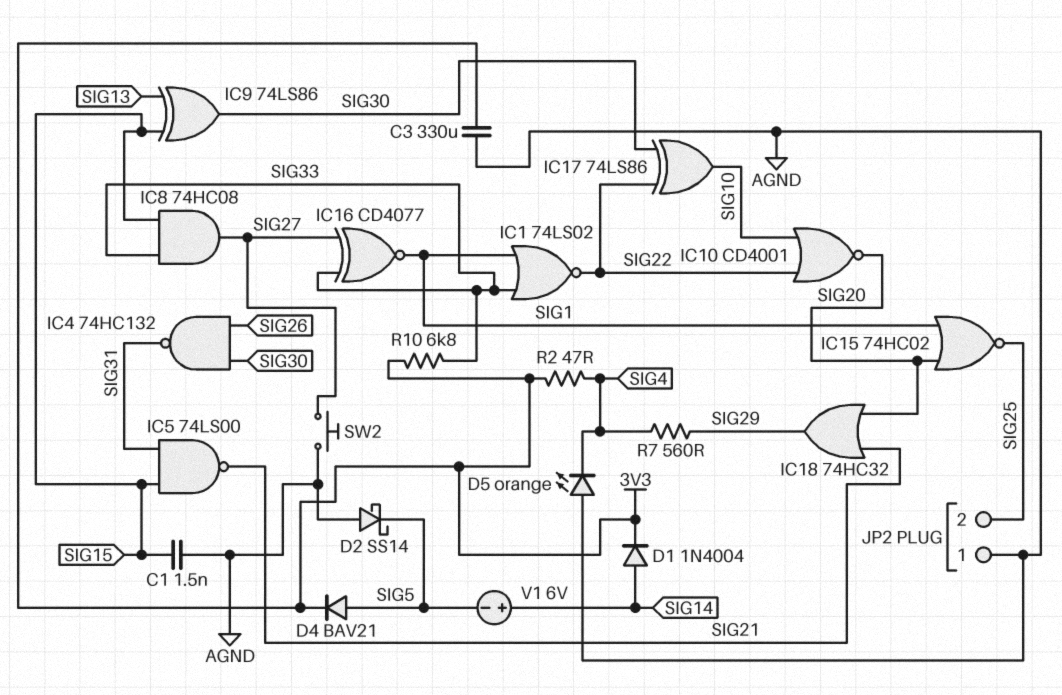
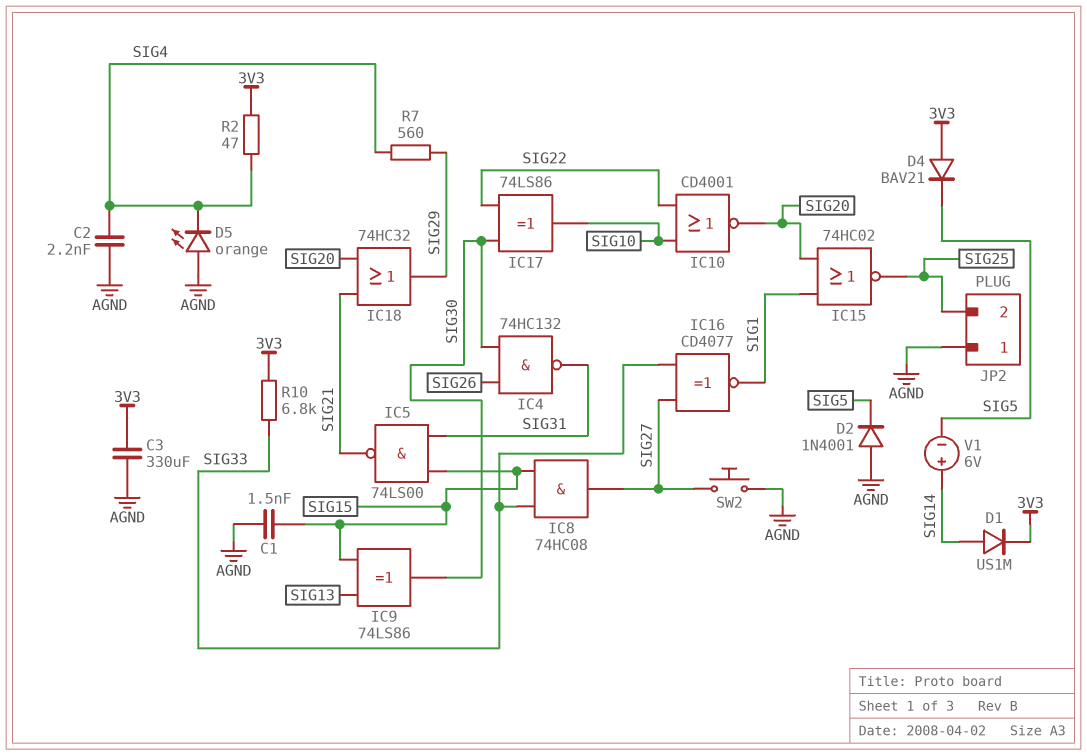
C2: none -> 2.2nF (AGND, SIG4)
D1: diode 1N4004 (A SIG14, K 3V3) -> diode US1M (A SIG14, K 3V3)
D2: schottky SS14 (A AGND, K SIG5) -> diode 1N4001 (A AGND, K SIG5)
D4: diode BAV21 (A SIG5, K 3V3) -> diode BAV21 (A 3V3, K SIG5)
IC1: NOR 74LS02 (in SIG1, in SIG33, out SIG22) -> none

